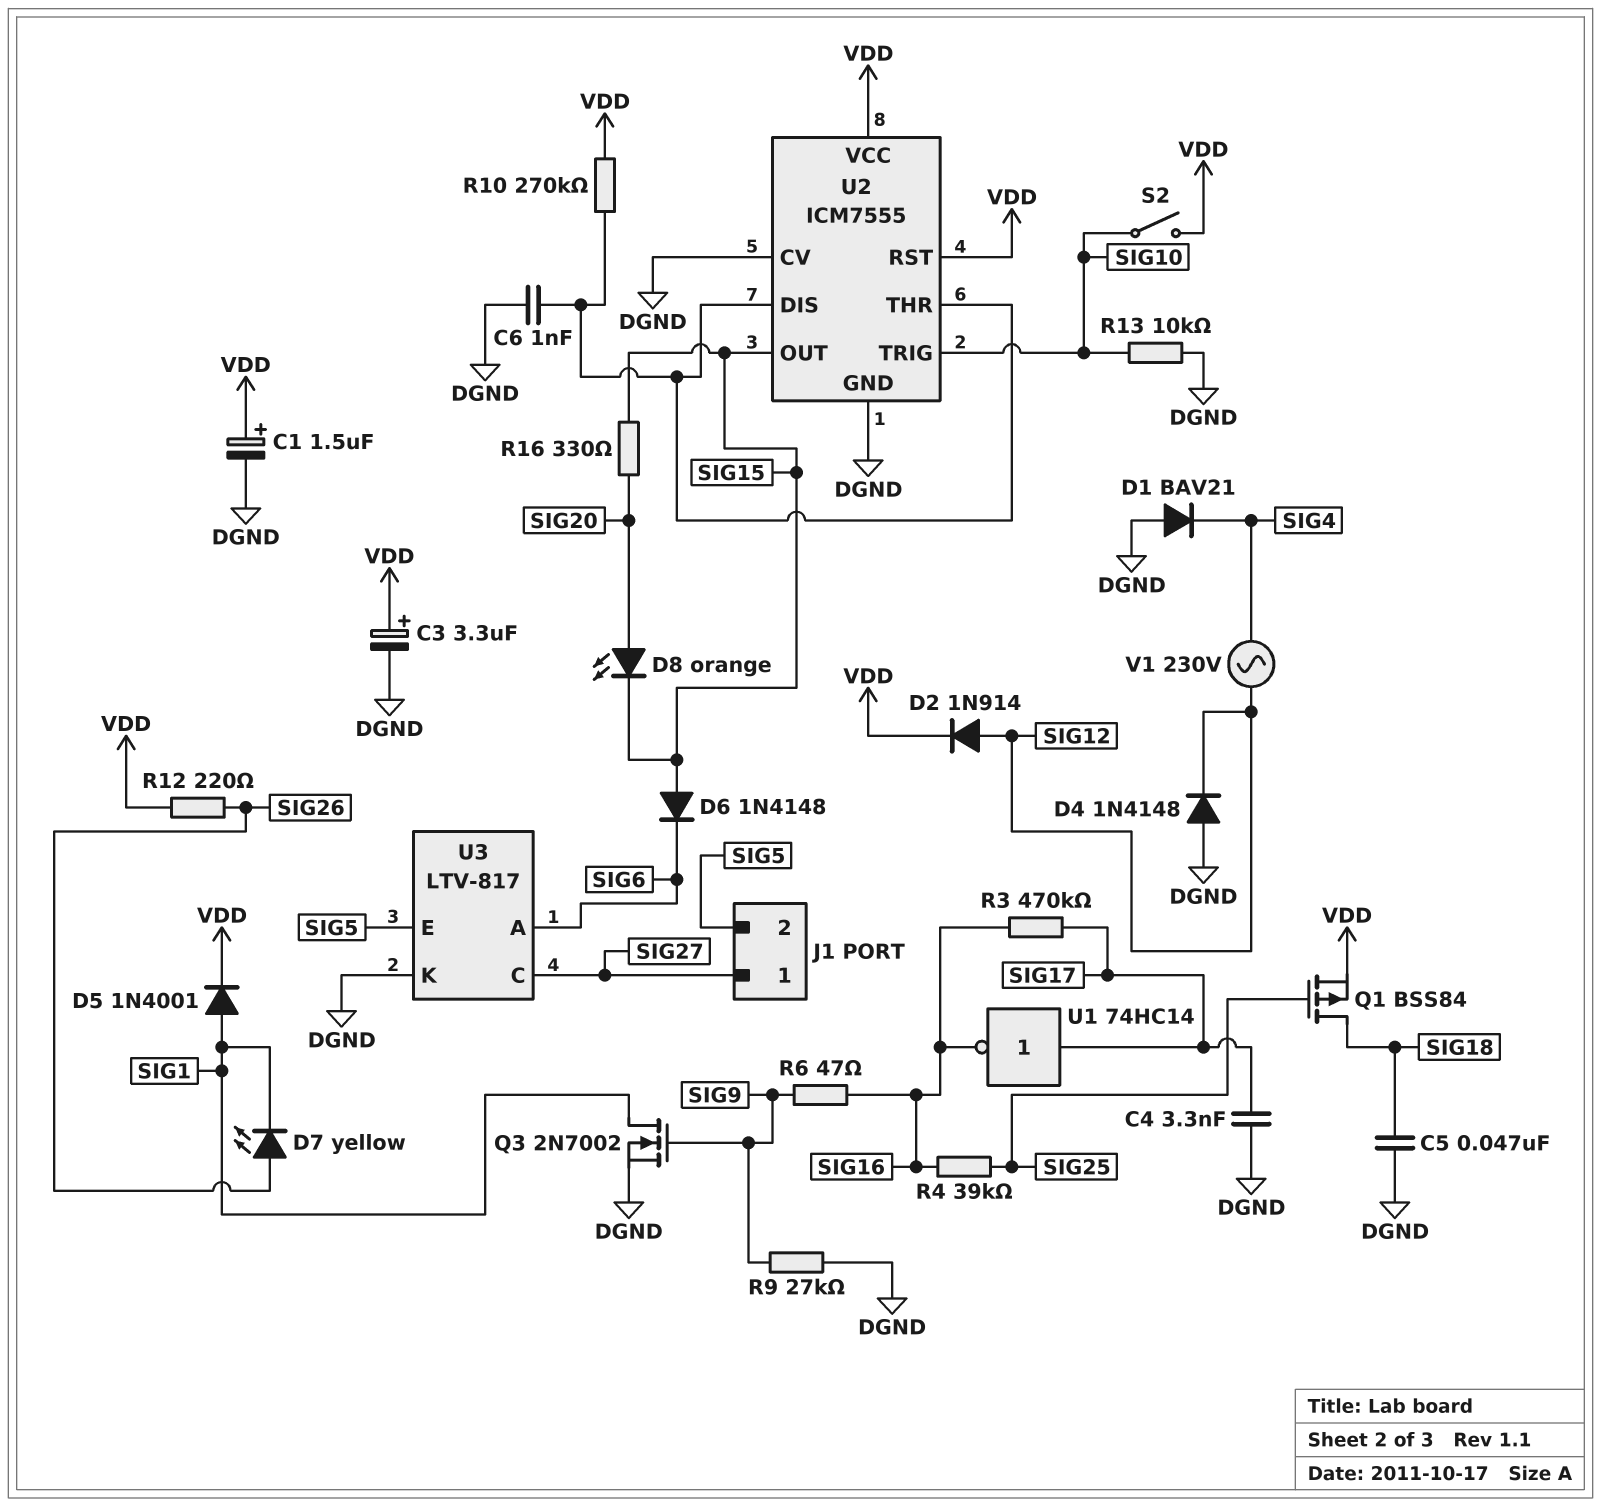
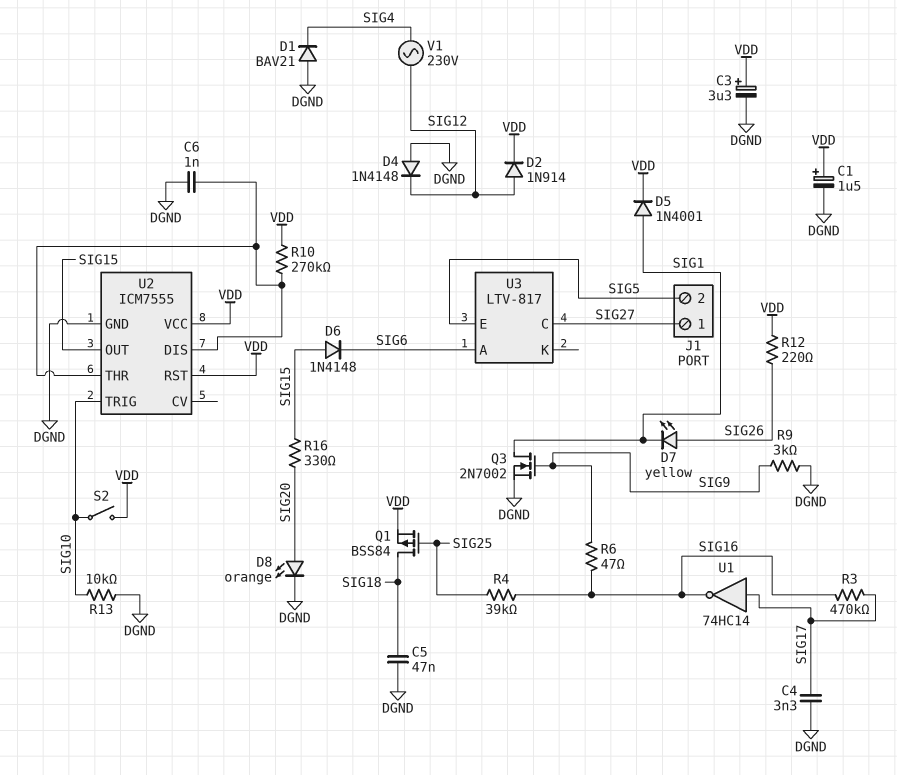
D8: LED orange (A SIG20, K SIG15) -> LED orange (A SIG20, K DGND)
R9: 27k (DGND, SIG9) -> 3k (DGND, SIG9)
U2 pin CV: DGND -> none
U3 pin K: DGND -> none

